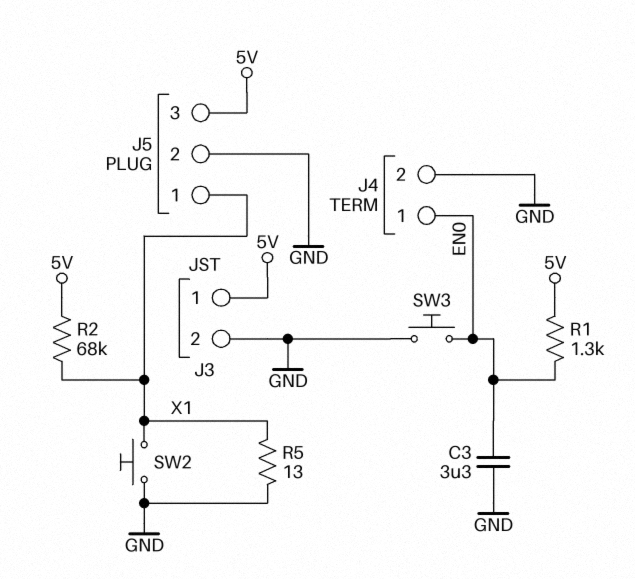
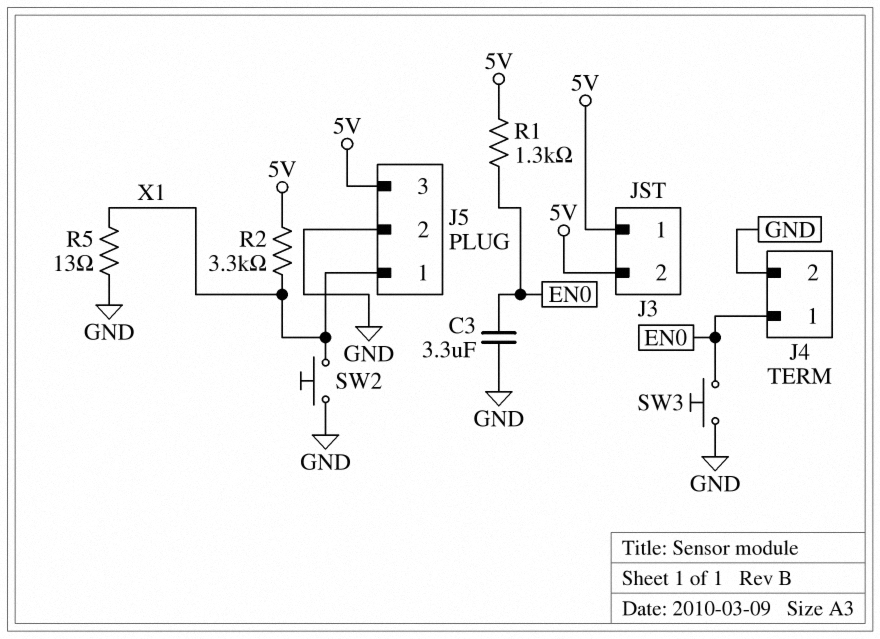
J3 pin 2: GND -> 5V
R2: 68k (5V, X1) -> 3.3k (5V, X1)

